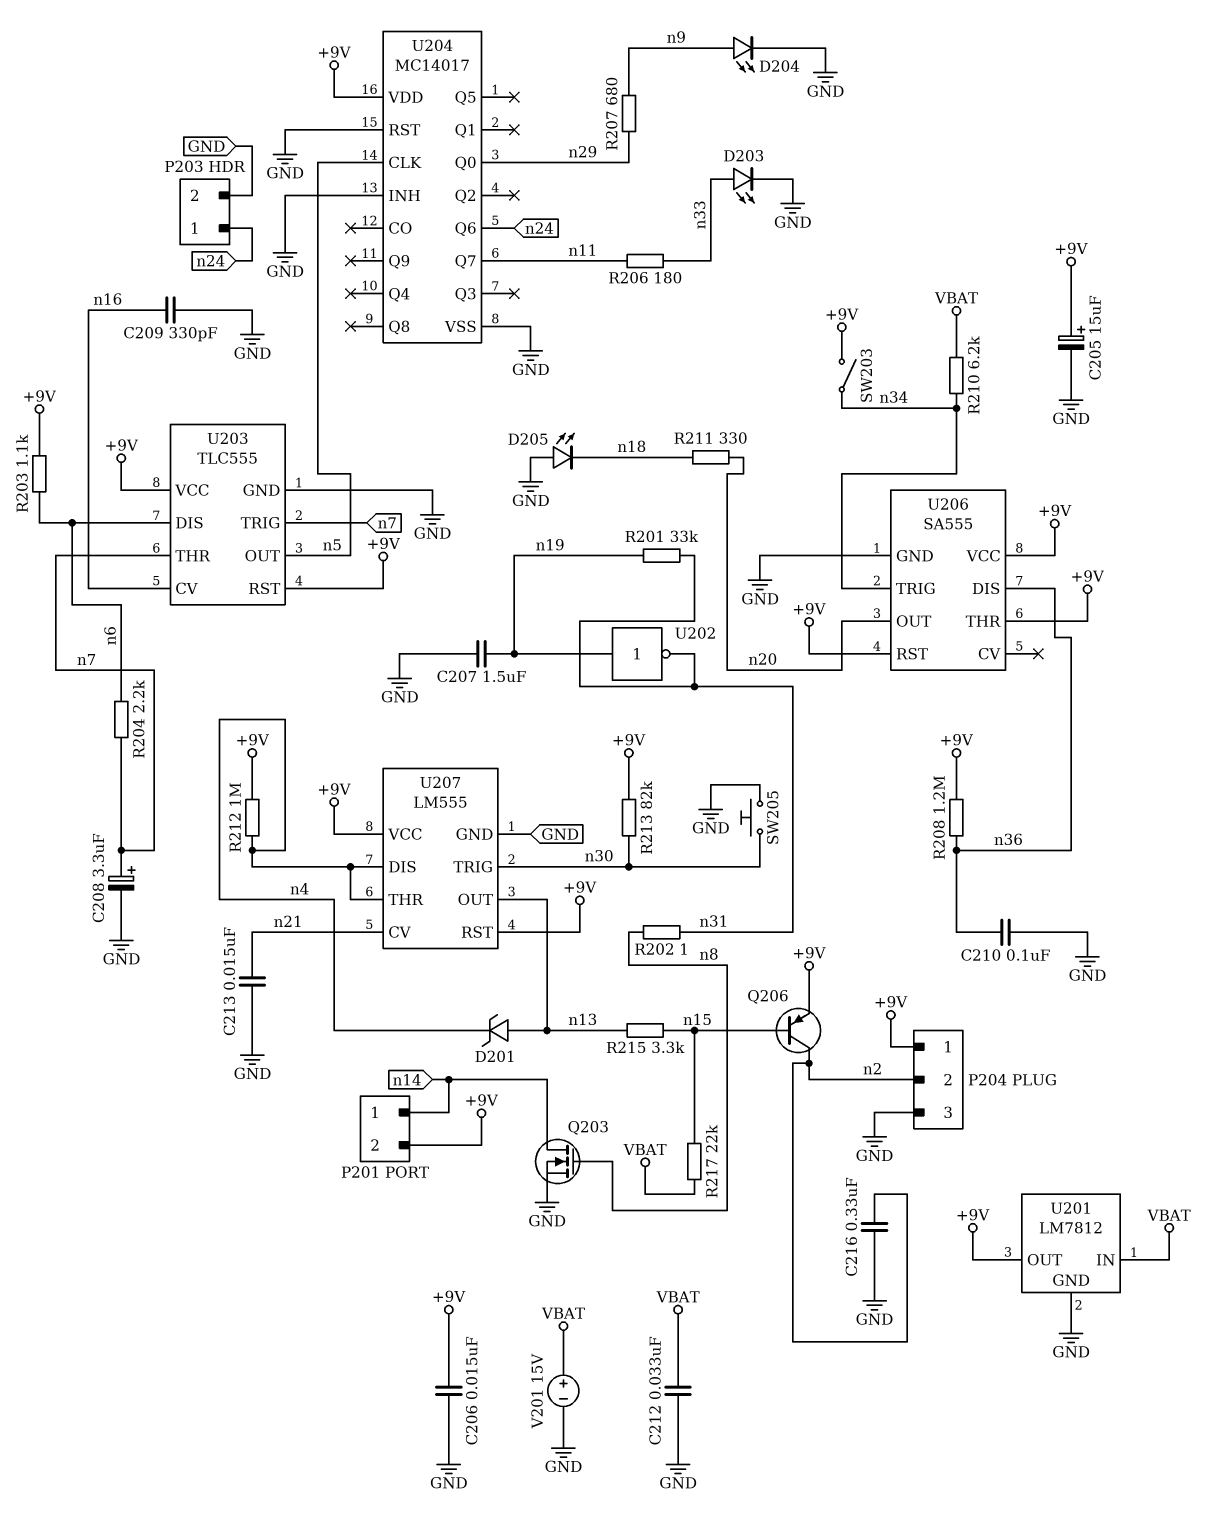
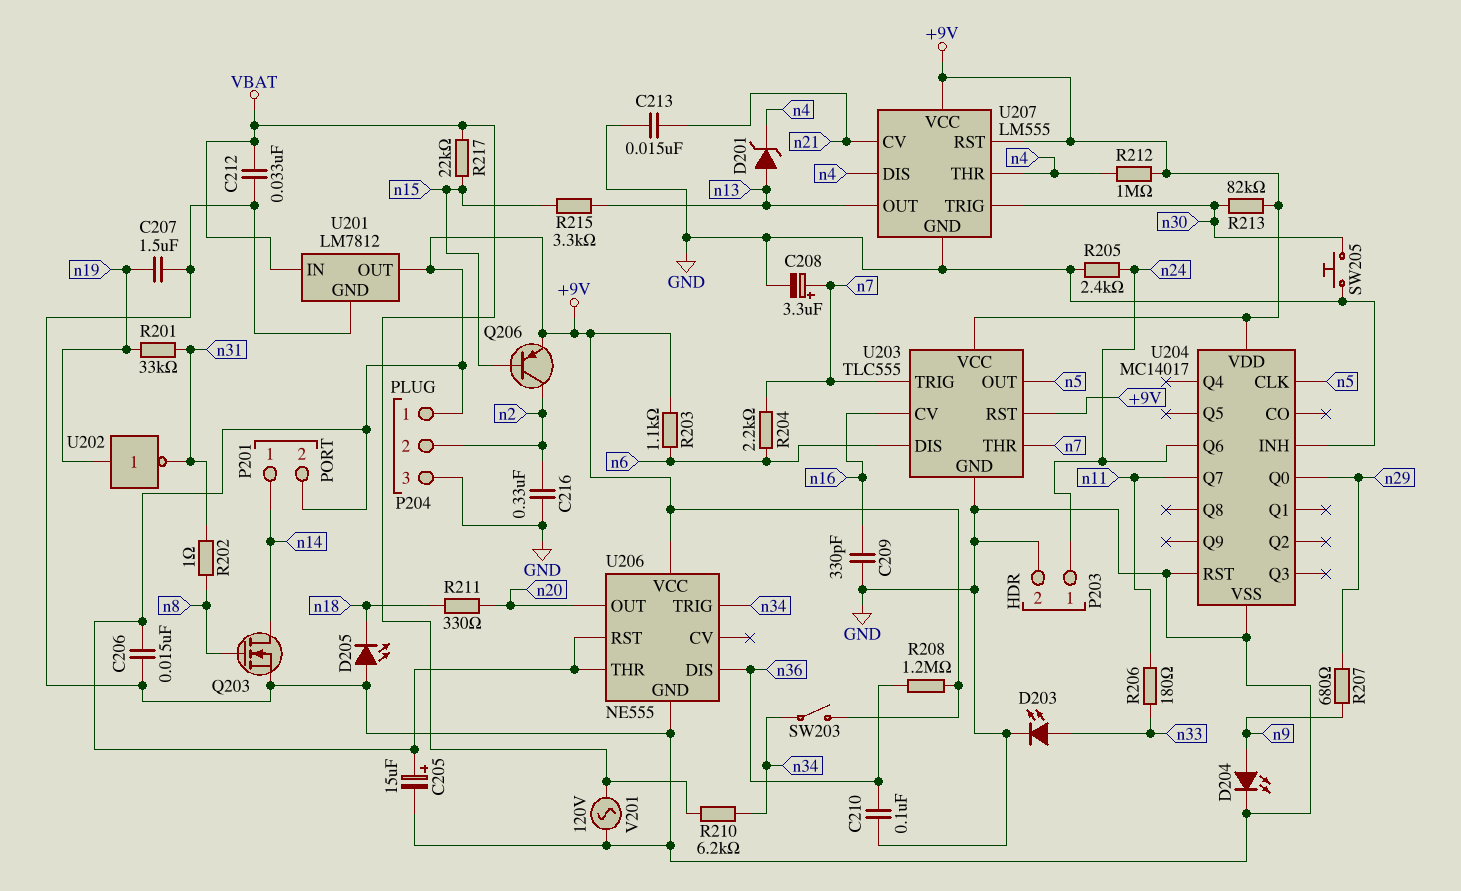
R205: none -> 2.4k (GND, n24)
U206: SA555 -> NE555
V201: 15V (plus VBAT, minus GND) -> AC 120V (GND, VBAT)

